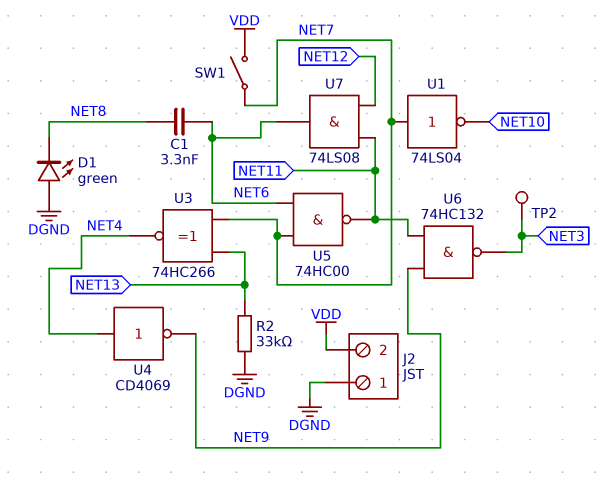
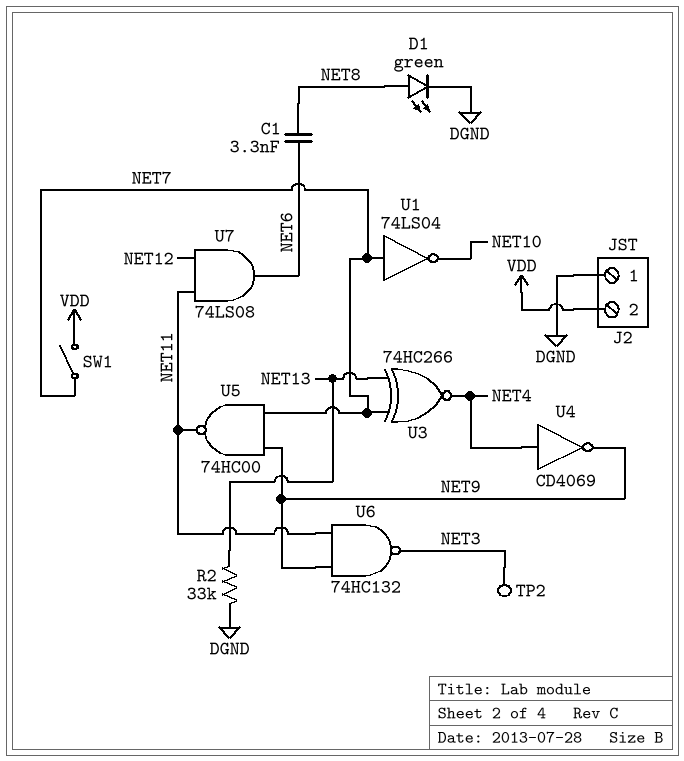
D1: LED green (A DGND, K NET8) -> LED green (A NET8, K DGND)
U5: NAND 74HC00 (in NET6, in NET7, out NET11) -> NAND 74HC00 (in NET7, in NET9, out NET11)

